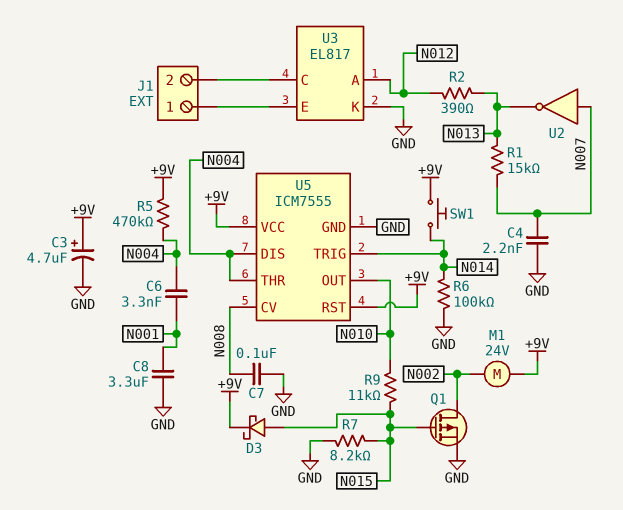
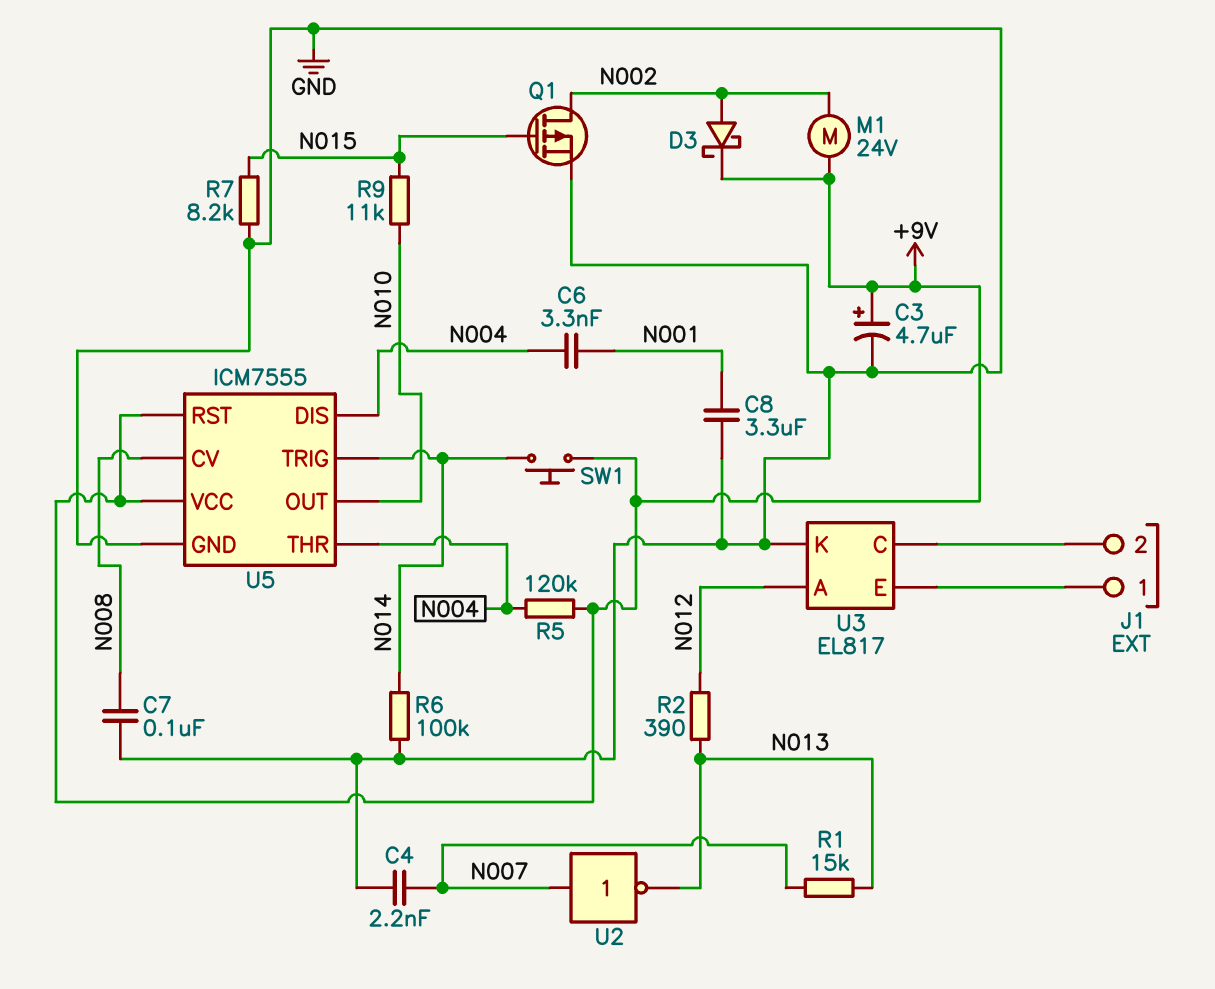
D3: schottky (A N015, K +9V) -> schottky (A N002, K +9V)
R5: 470k (+9V, N004) -> 120k (+9V, N004)

